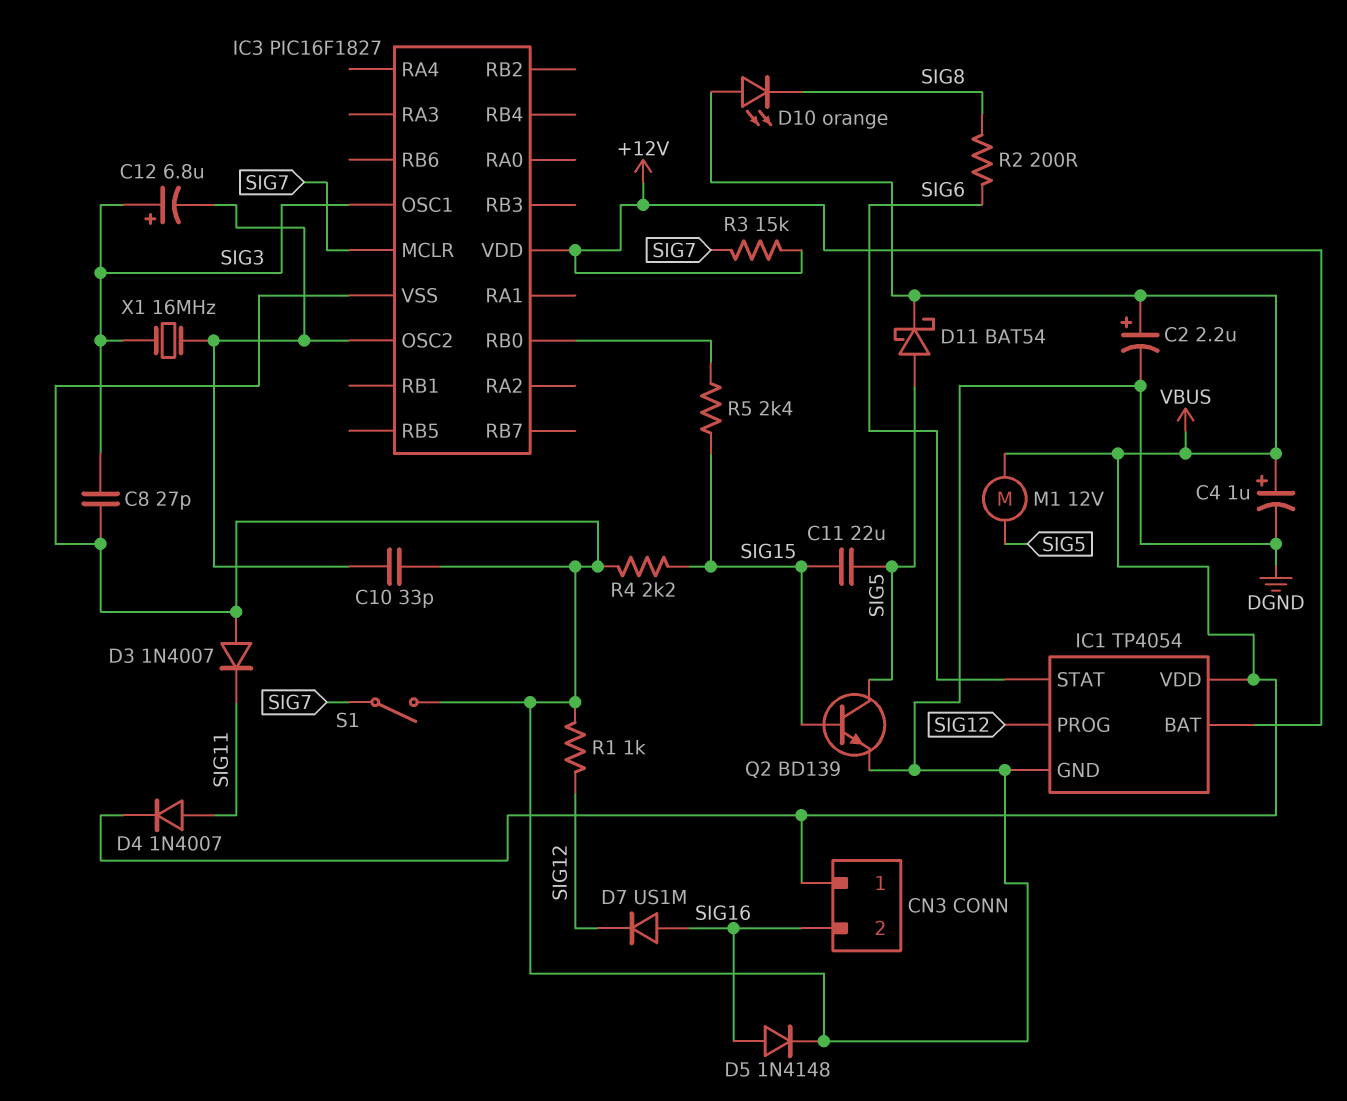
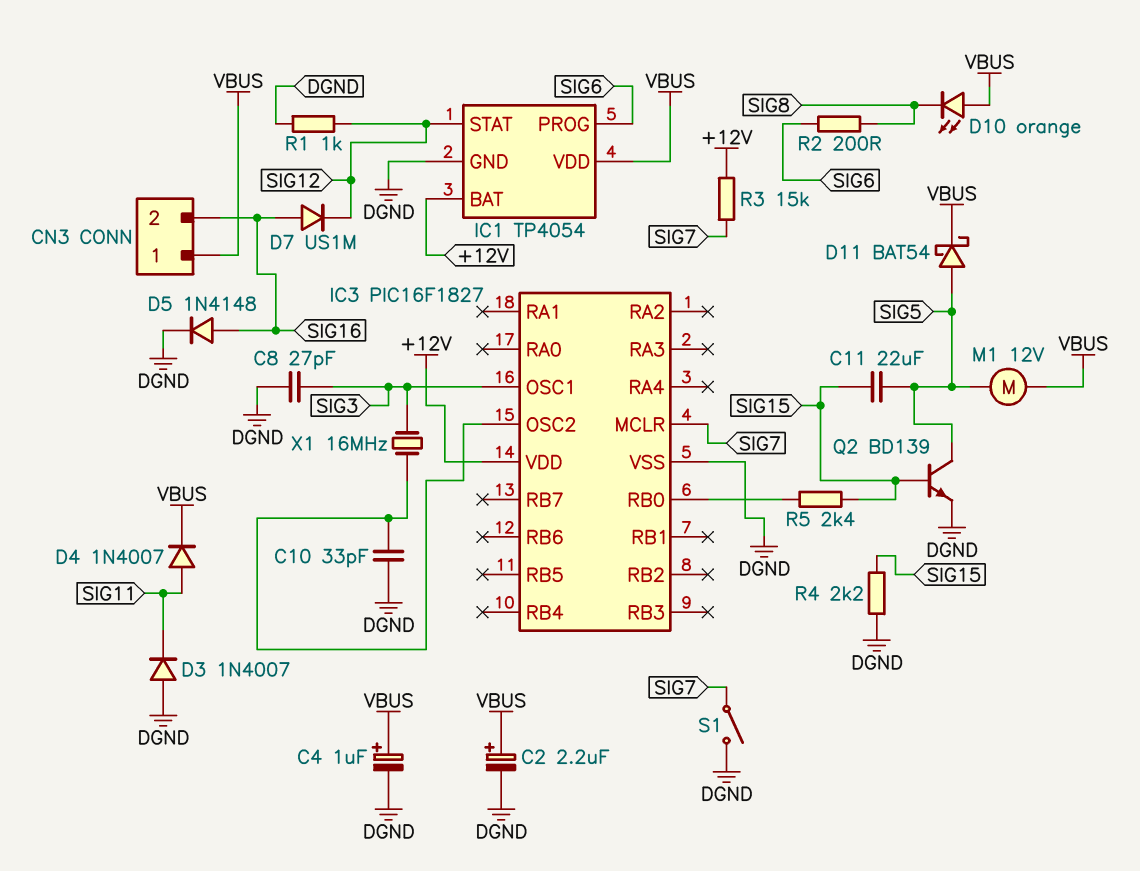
C12: 6.8uF (plus SIG3, minus IC3/OSC2) -> none
IC1 pin PROG: SIG12 -> SIG6
IC1 pin STAT: SIG6 -> SIG12

